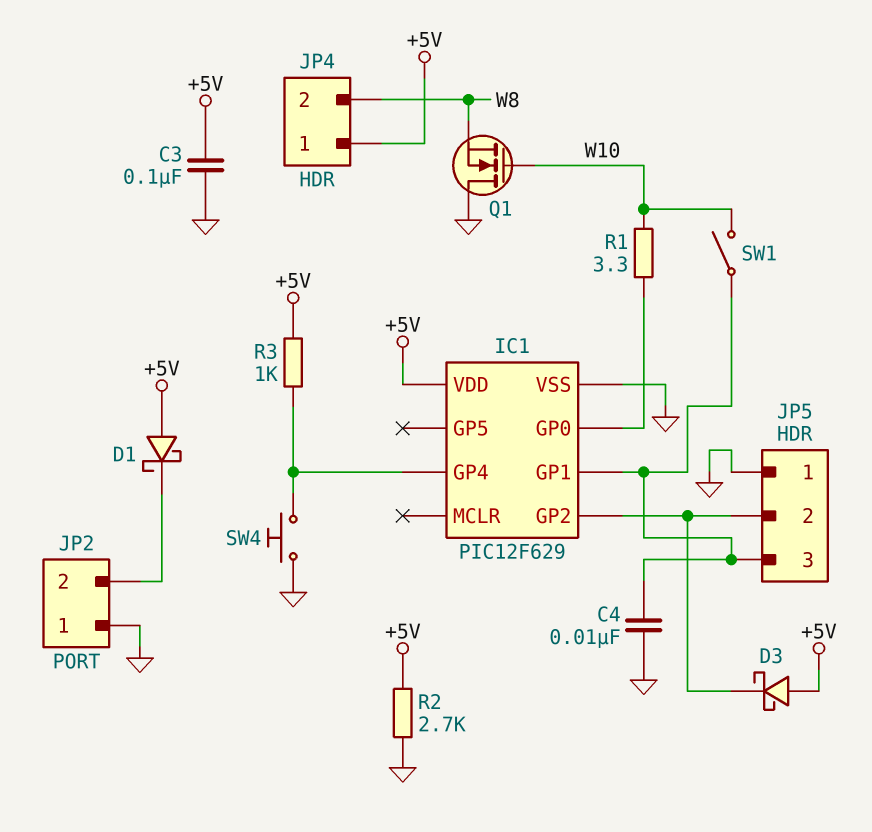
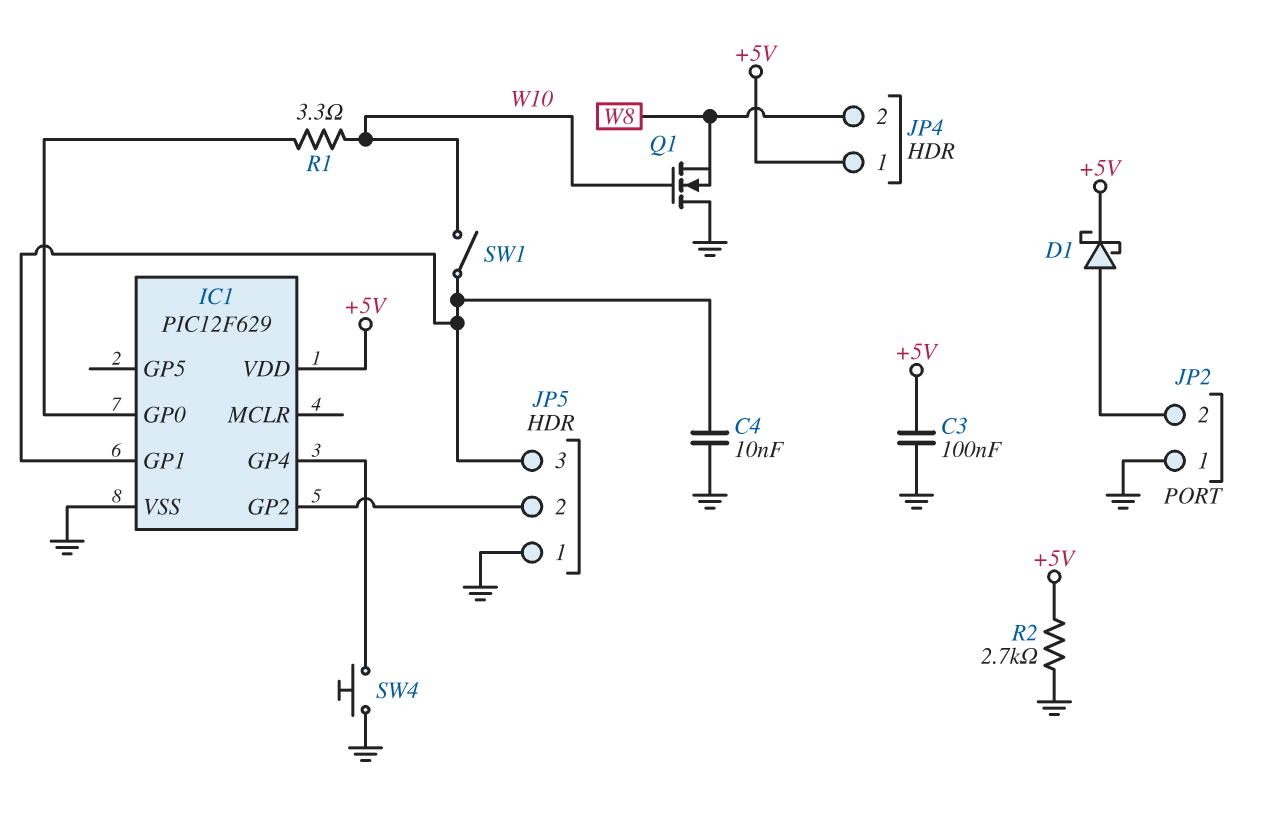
D1: schottky (A +5V, K JP2/2) -> schottky (A JP2/2, K +5V)
D3: schottky (A +5V, K IC1/GP2) -> none
R3: 1k (+5V, IC1/GP4) -> none

